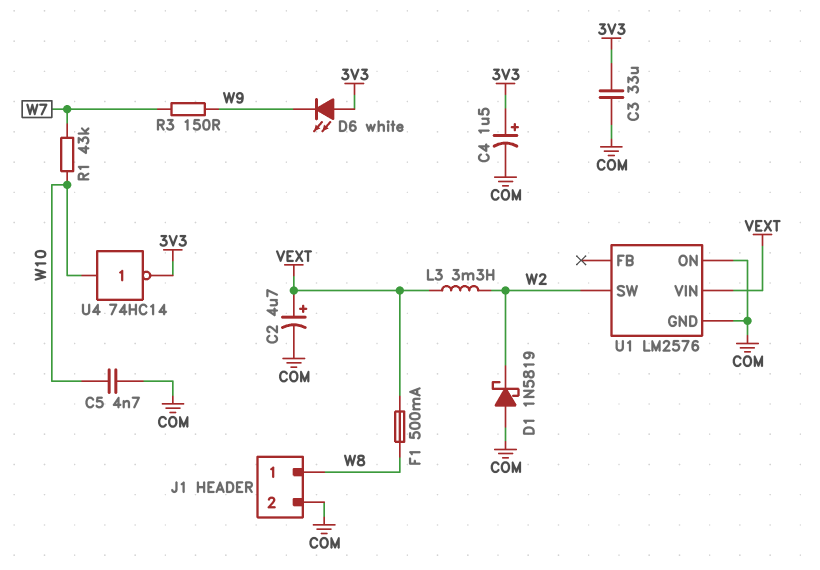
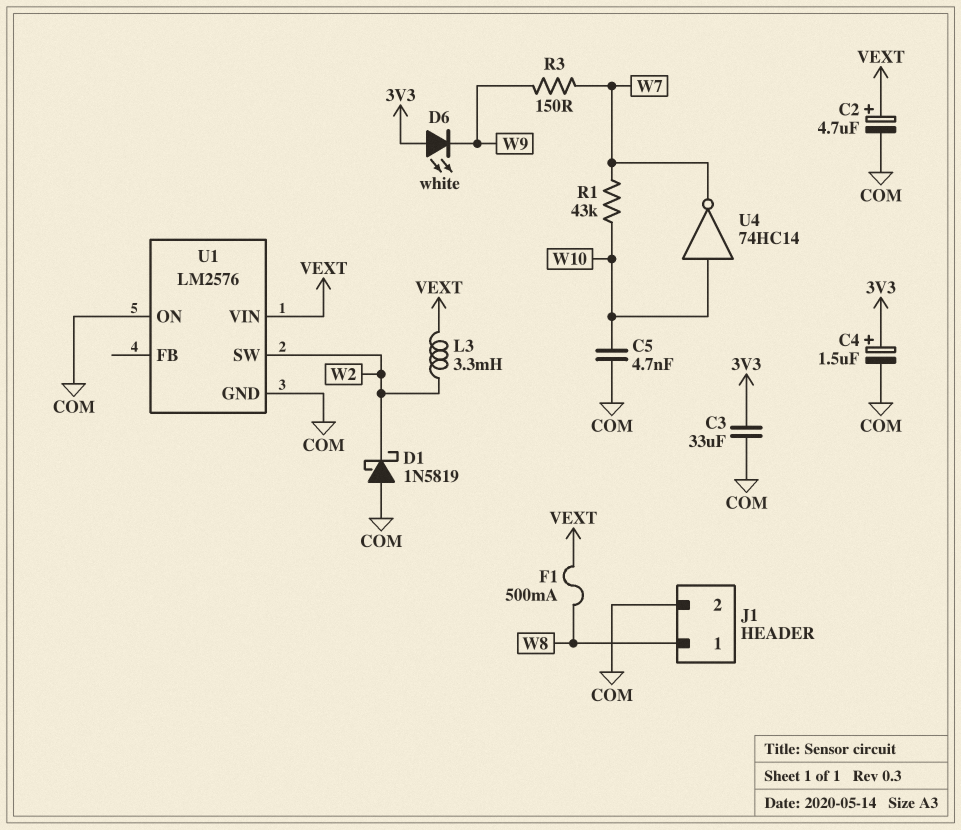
U4: NOT 74HC14 (in W10, out 3V3) -> NOT 74HC14 (in W10, out W7)

